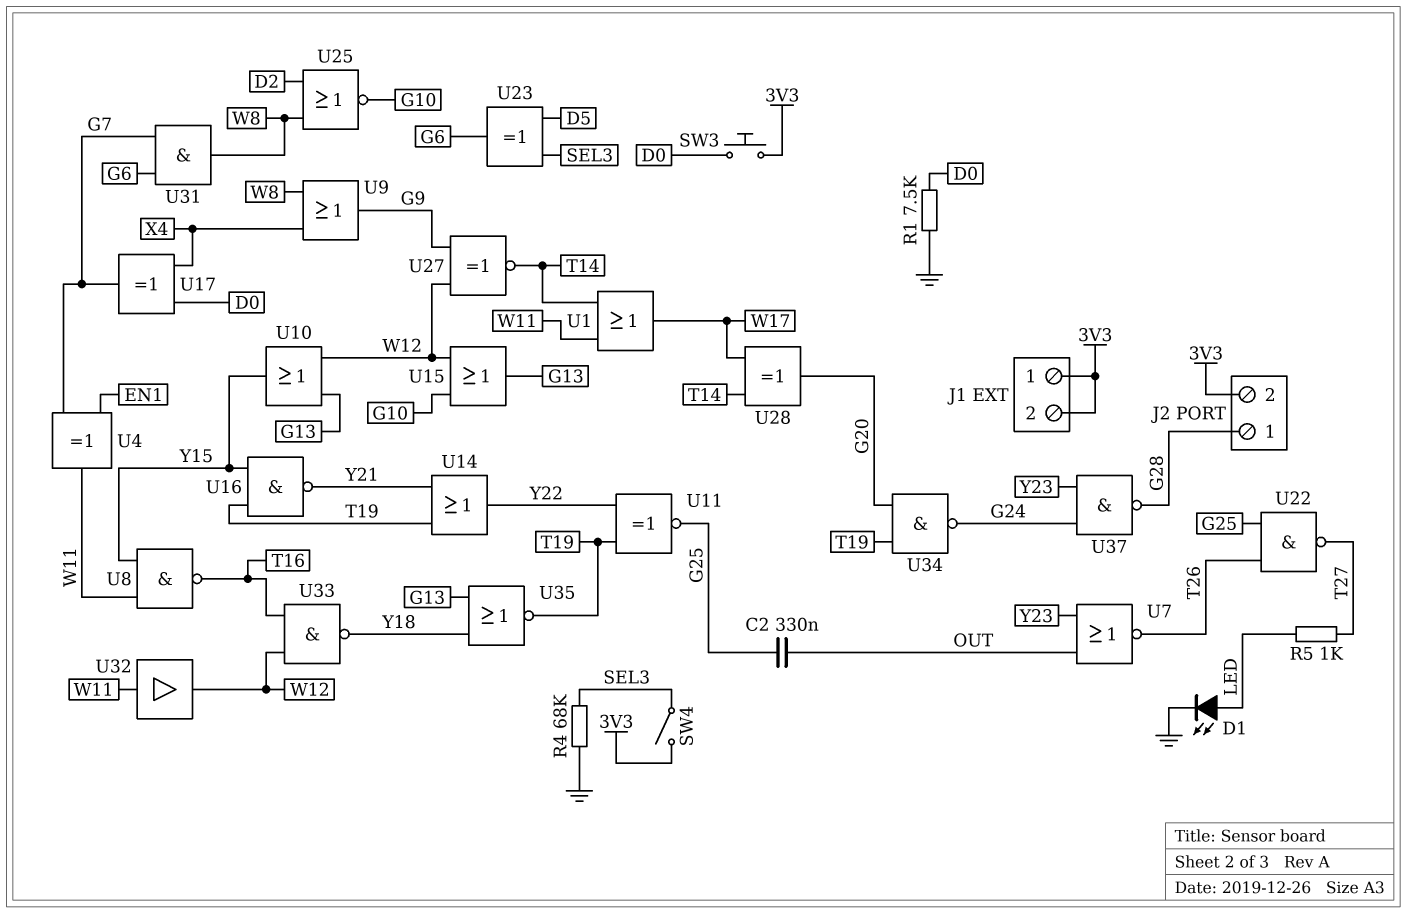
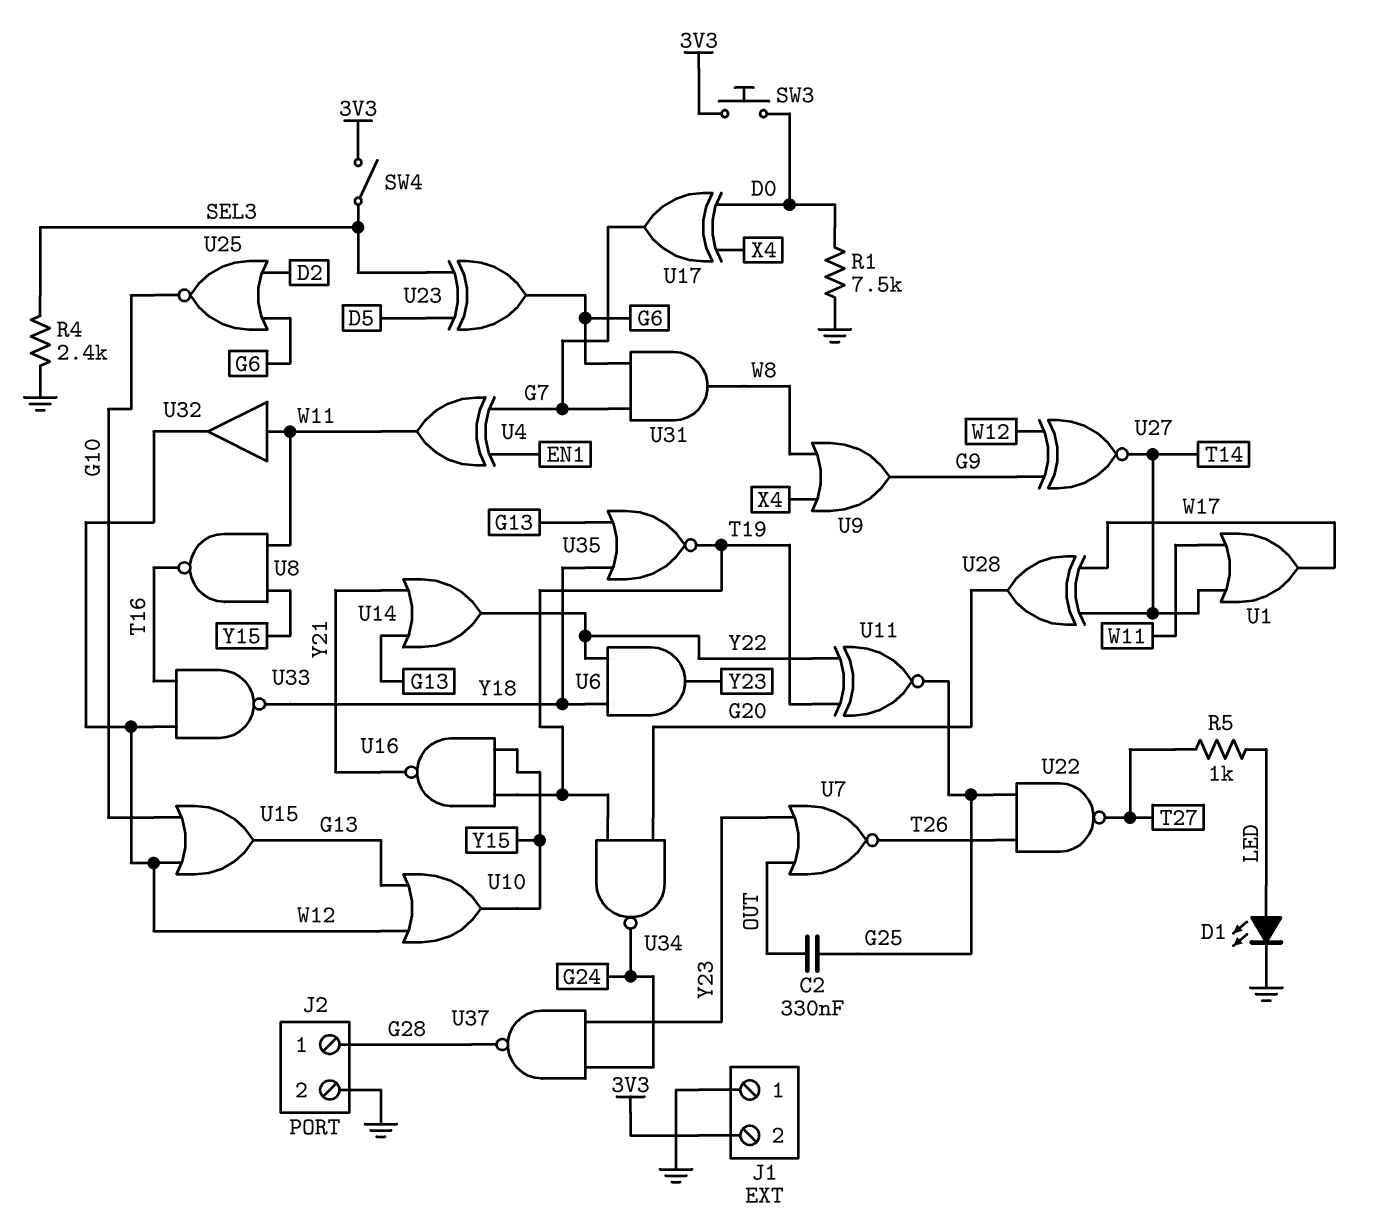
J1 pin 1: 3V3 -> GND
J2 pin 2: 3V3 -> GND
R4: 68k (GND, SEL3) -> 2.4k (GND, SEL3)
U6: none -> AND (in Y18, in Y22, out Y23)
U14: OR (in T19, in Y21, out Y22) -> OR (in G13, in Y21, out Y22)
U25: NOR (in D2, in W8, out G10) -> NOR (in D2, in G6, out G10)

